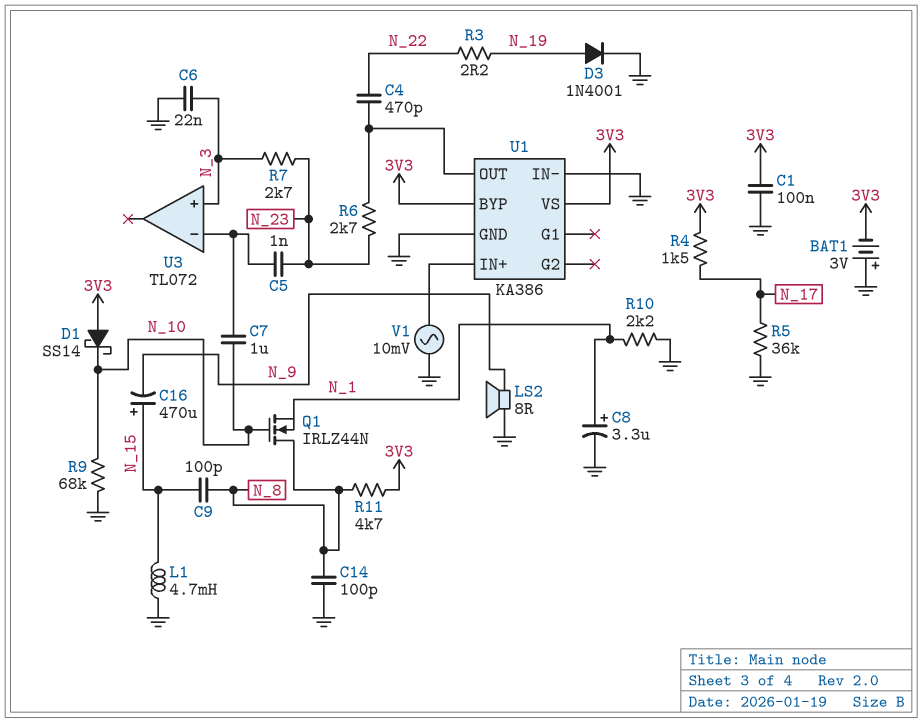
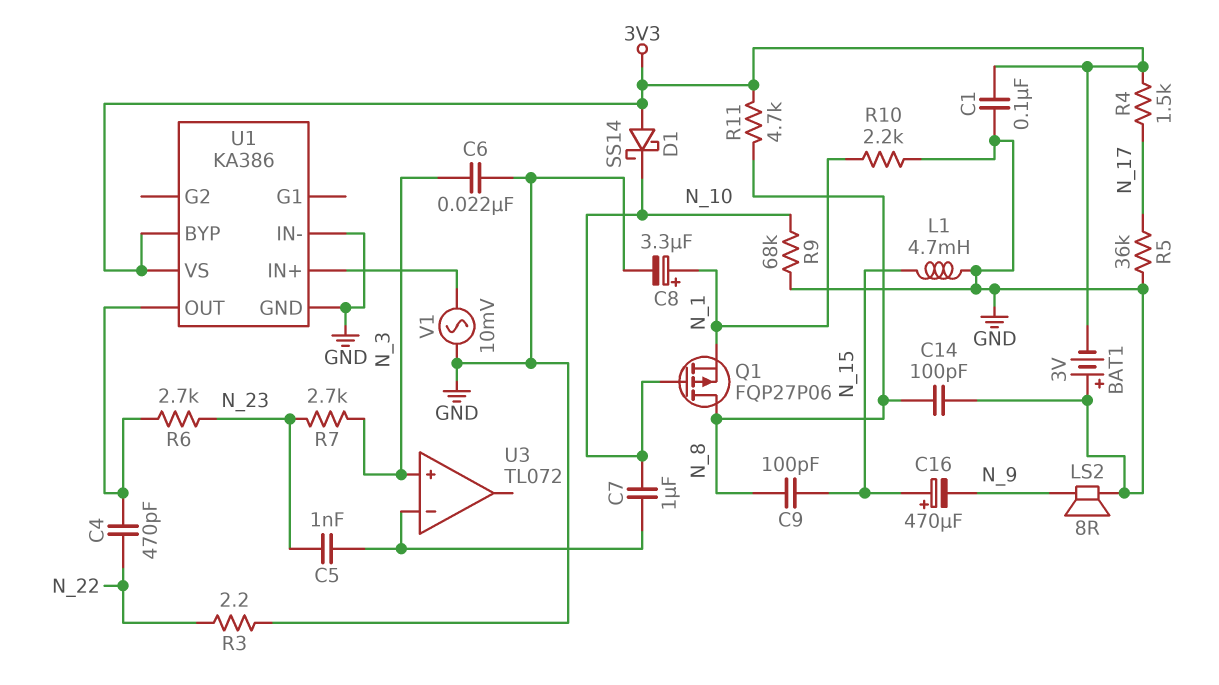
D3: diode 1N4001 (A N_19, K GND) -> none
Q1: NMOS IRLZ44N (G N_10, D N_8, S N_1) -> PMOS FQP27P06 (G N_10, D N_8, S N_1)
R3: 2.2 (N_19, N_22) -> 2.2 (GND, N_22)

